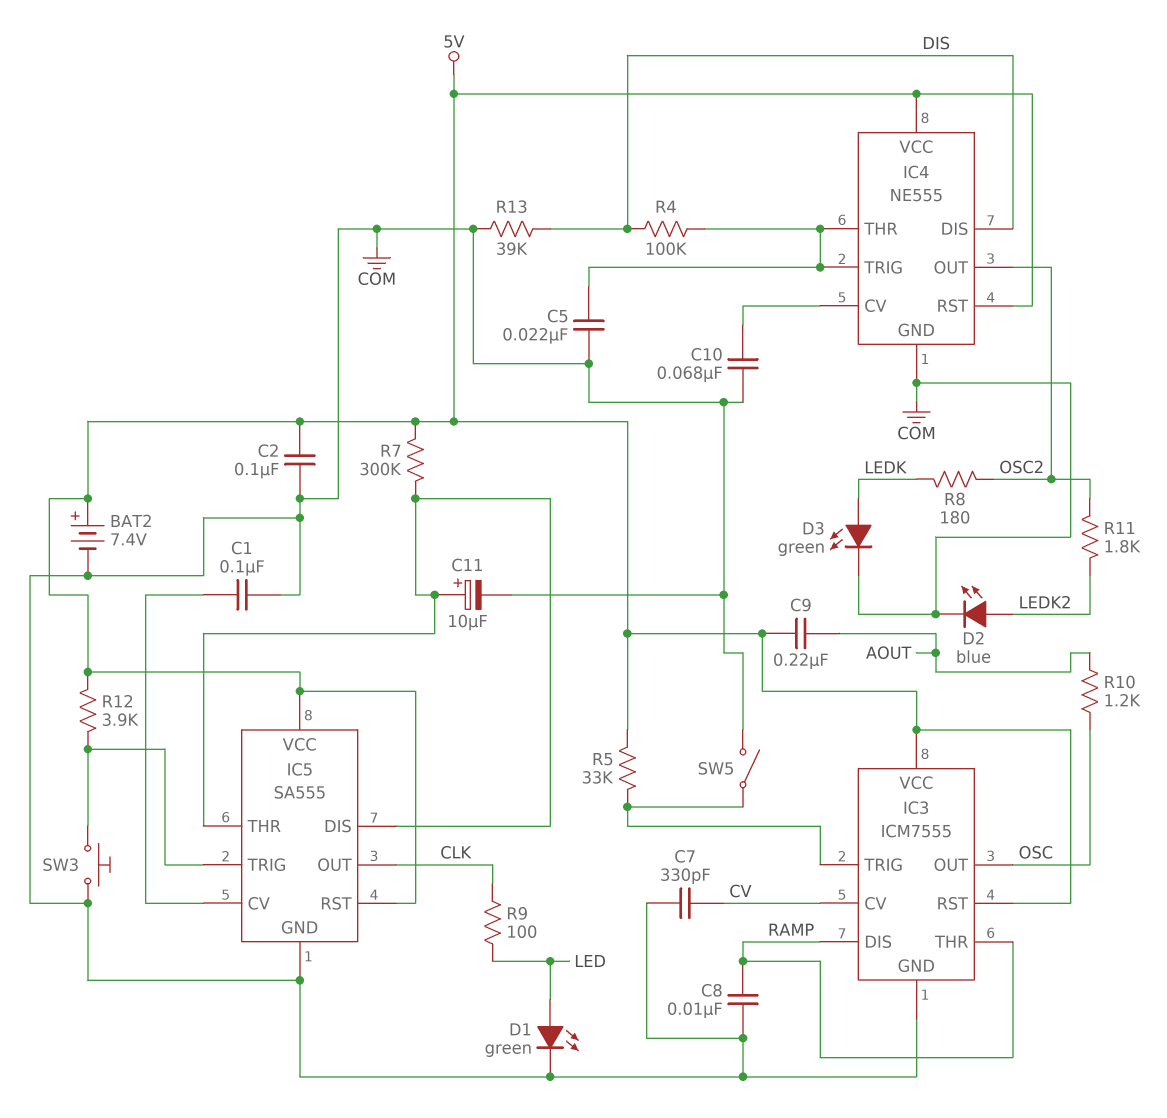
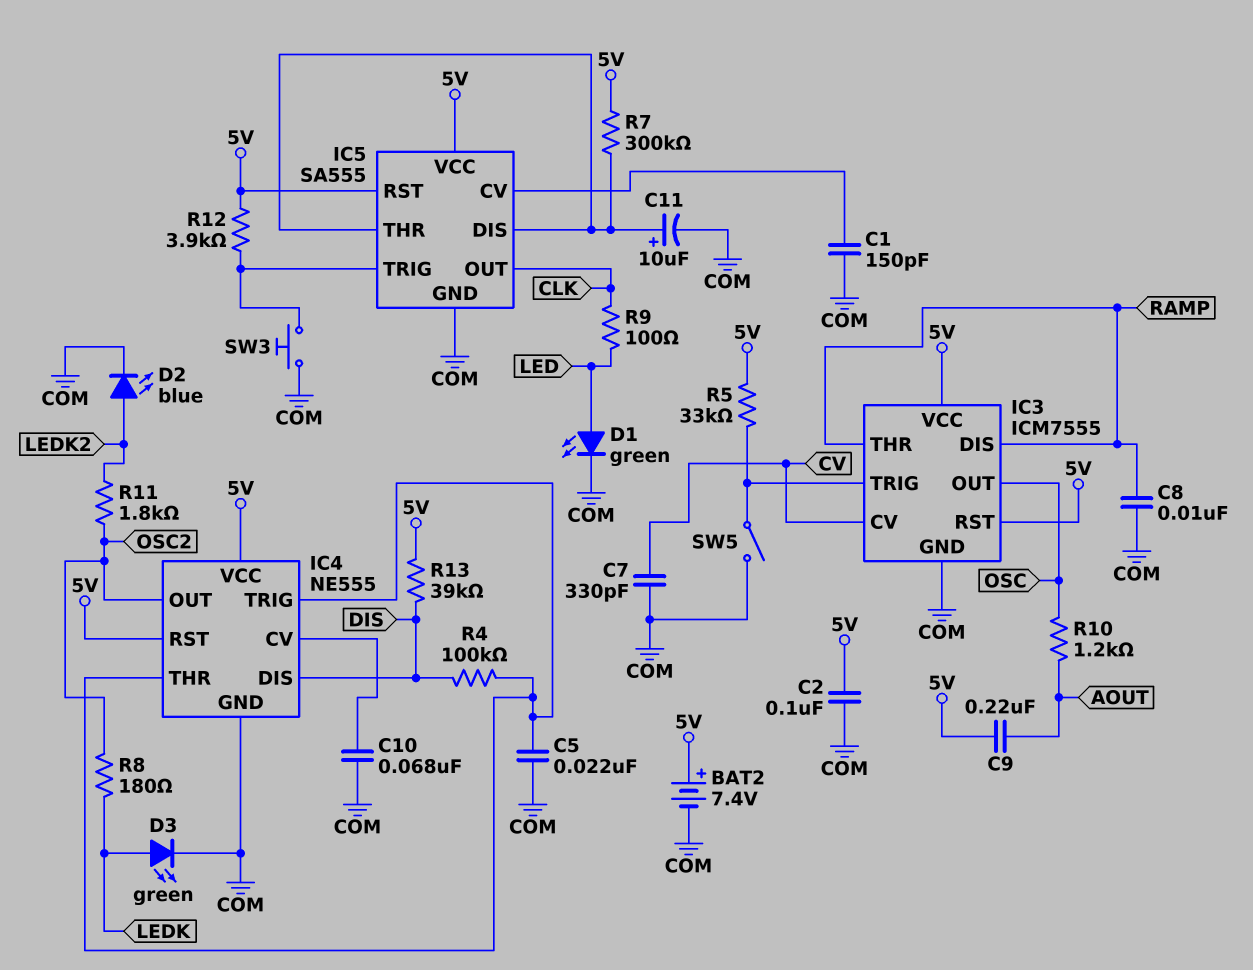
C1: 100nF (COM, IC5/CV) -> 150pF (COM, IC5/CV)
R13: 39k (COM, DIS) -> 39k (5V, DIS)

